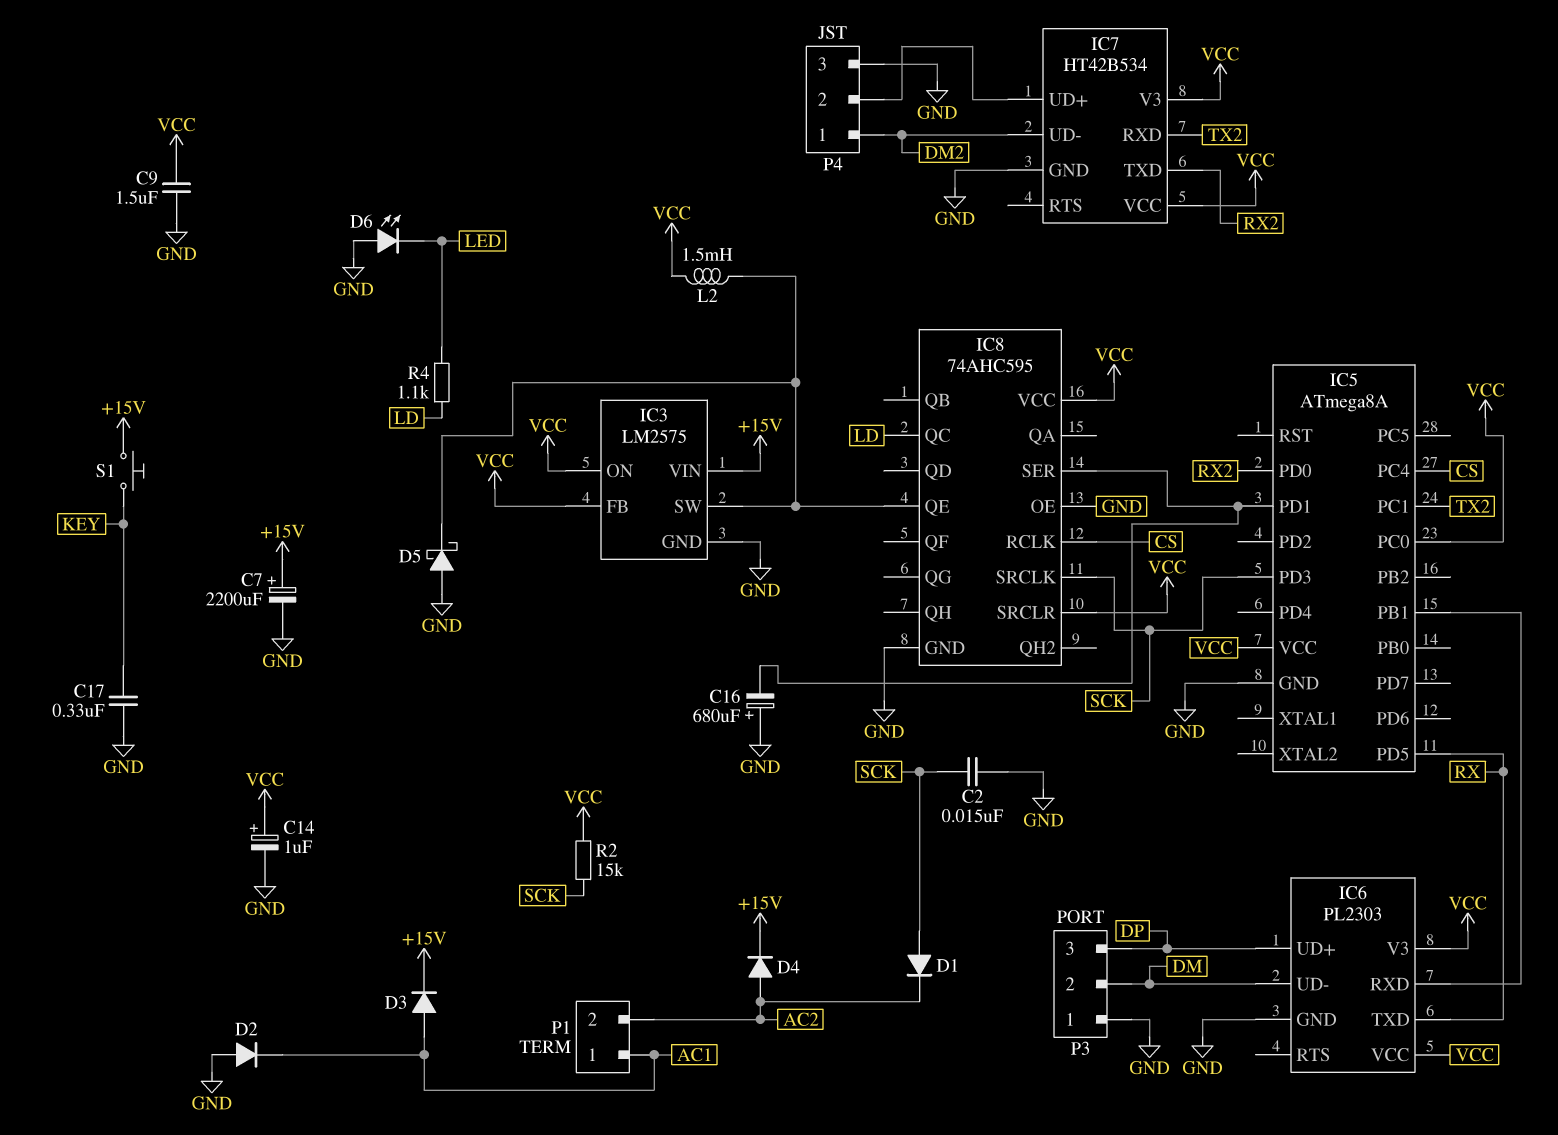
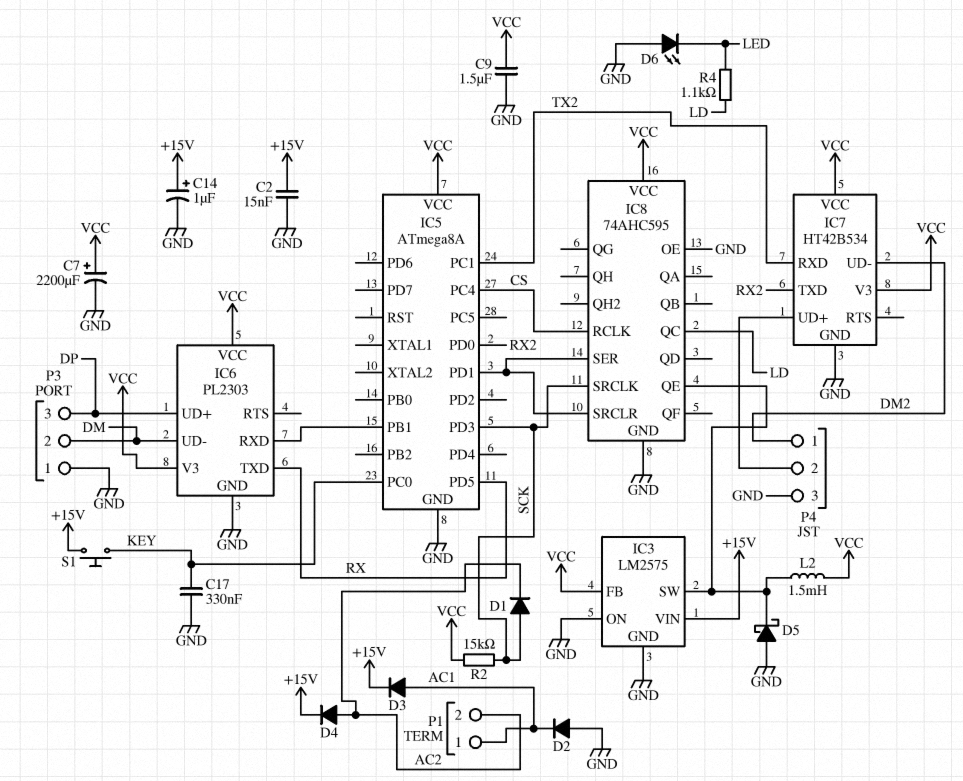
C2: 15nF (GND, SCK) -> 15nF (+15V, GND)
C7: 2200uF (plus +15V, minus GND) -> 2200uF (plus VCC, minus GND)
C14: 1uF (plus VCC, minus GND) -> 1uF (plus +15V, minus GND)
C16: 680uF (plus GND, minus IC5/PD1) -> none
IC3 pin ON: VCC -> GND
IC5 pin PC0: VCC -> KEY
IC8 pin SRCLR: VCC -> IC5/PD1

